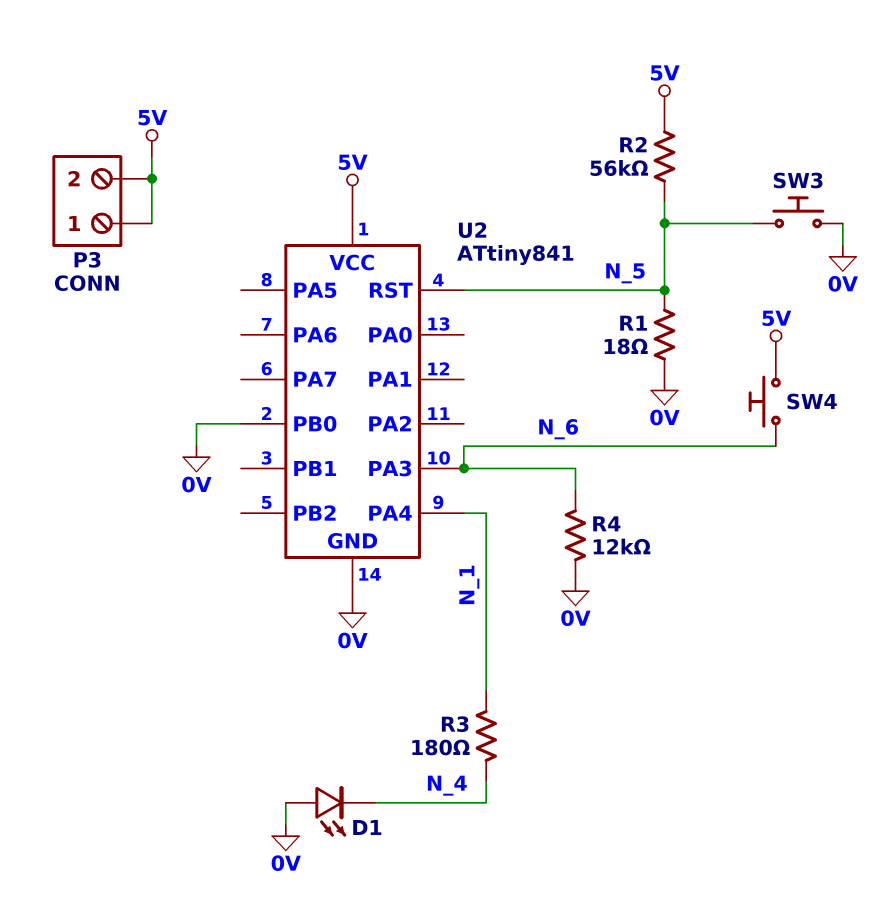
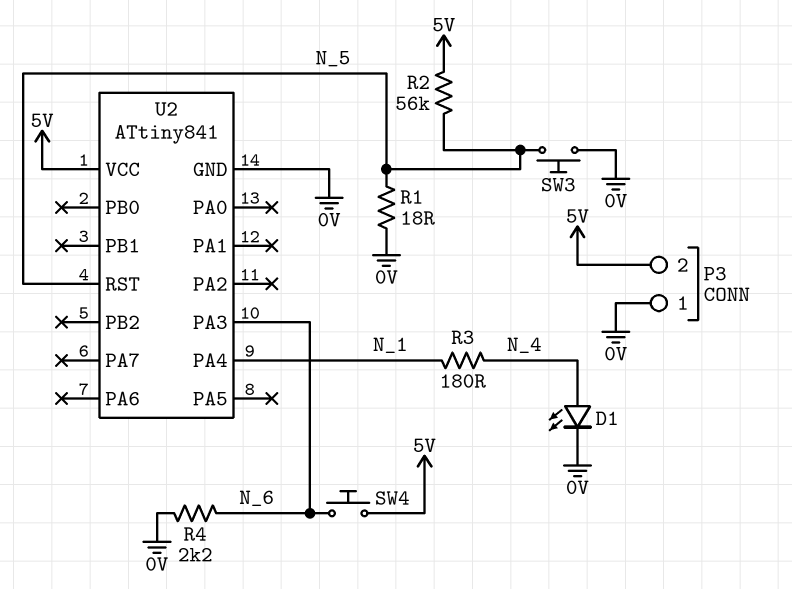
D1: LED (A 0V, K N_4) -> LED (A N_4, K 0V)
P3 pin 1: 5V -> 0V
R4: 12k (0V, N_6) -> 2.2k (0V, N_6)
U2 pin PB0: 0V -> none

